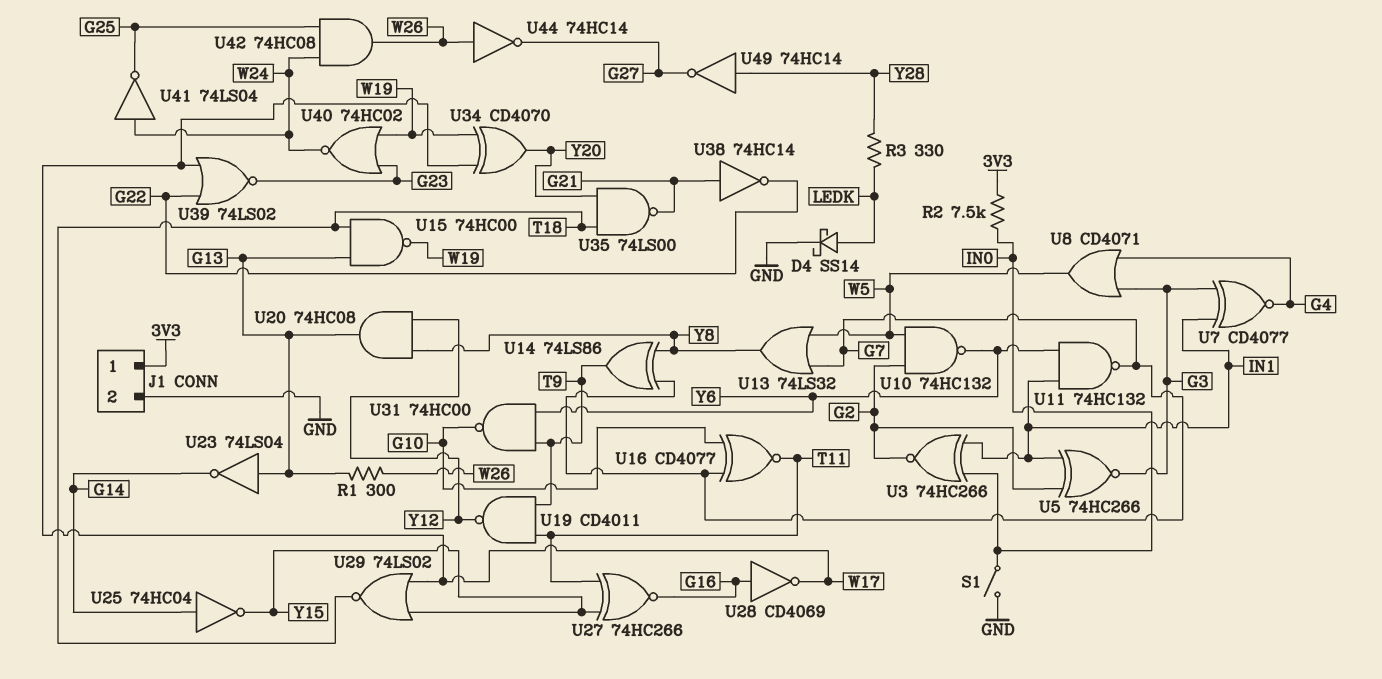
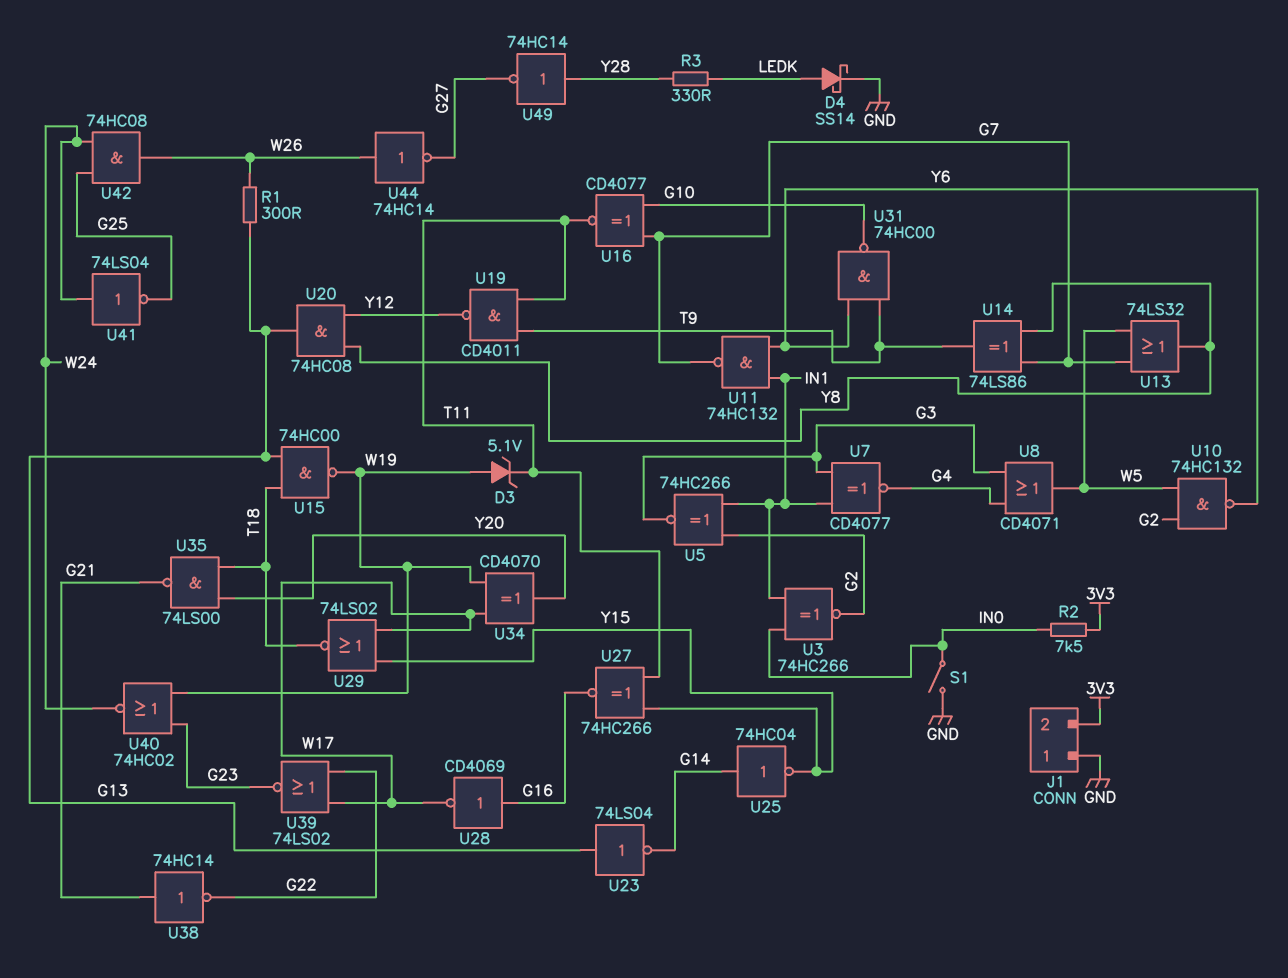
D3: none -> zener 5.1V (A W19, K T11)
J1 pin 1: 3V3 -> GND
J1 pin 2: GND -> 3V3

